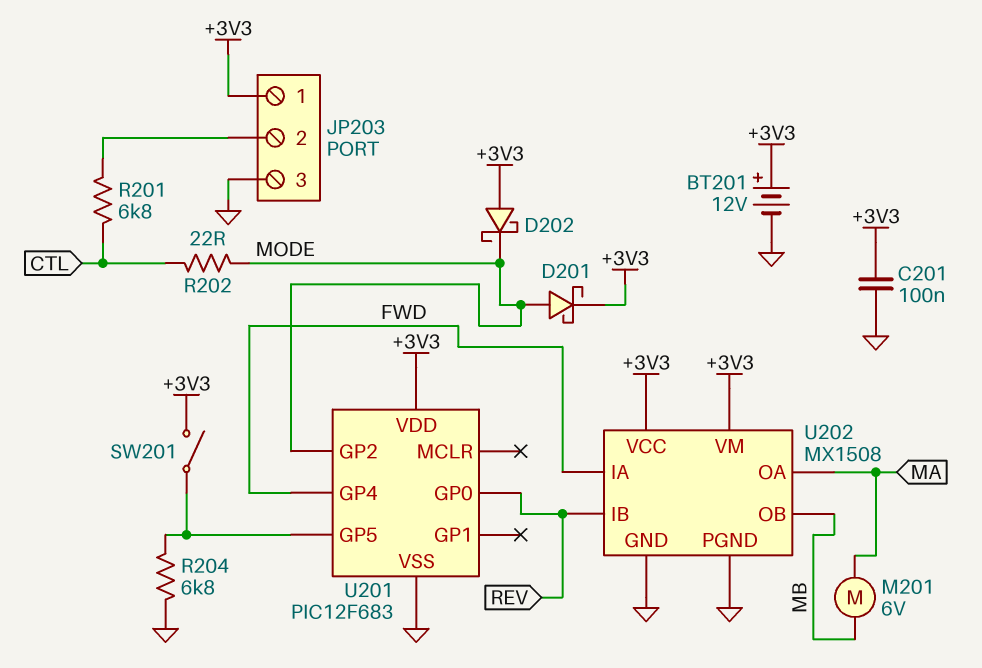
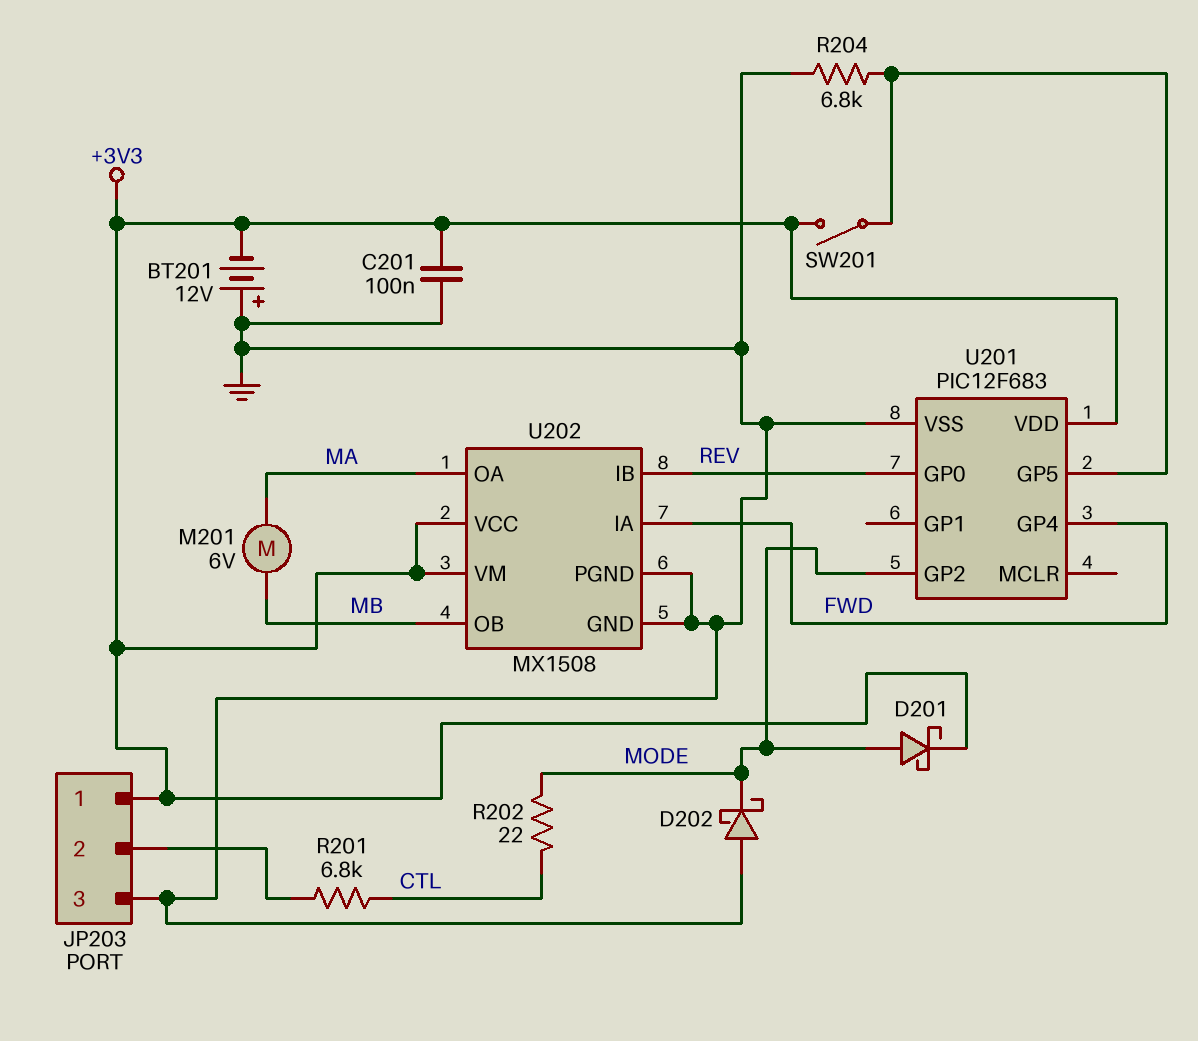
BT201: 12V (plus +3V3, minus GND) -> 12V (plus GND, minus +3V3)
D202: schottky (A +3V3, K MODE) -> schottky (A GND, K MODE)

